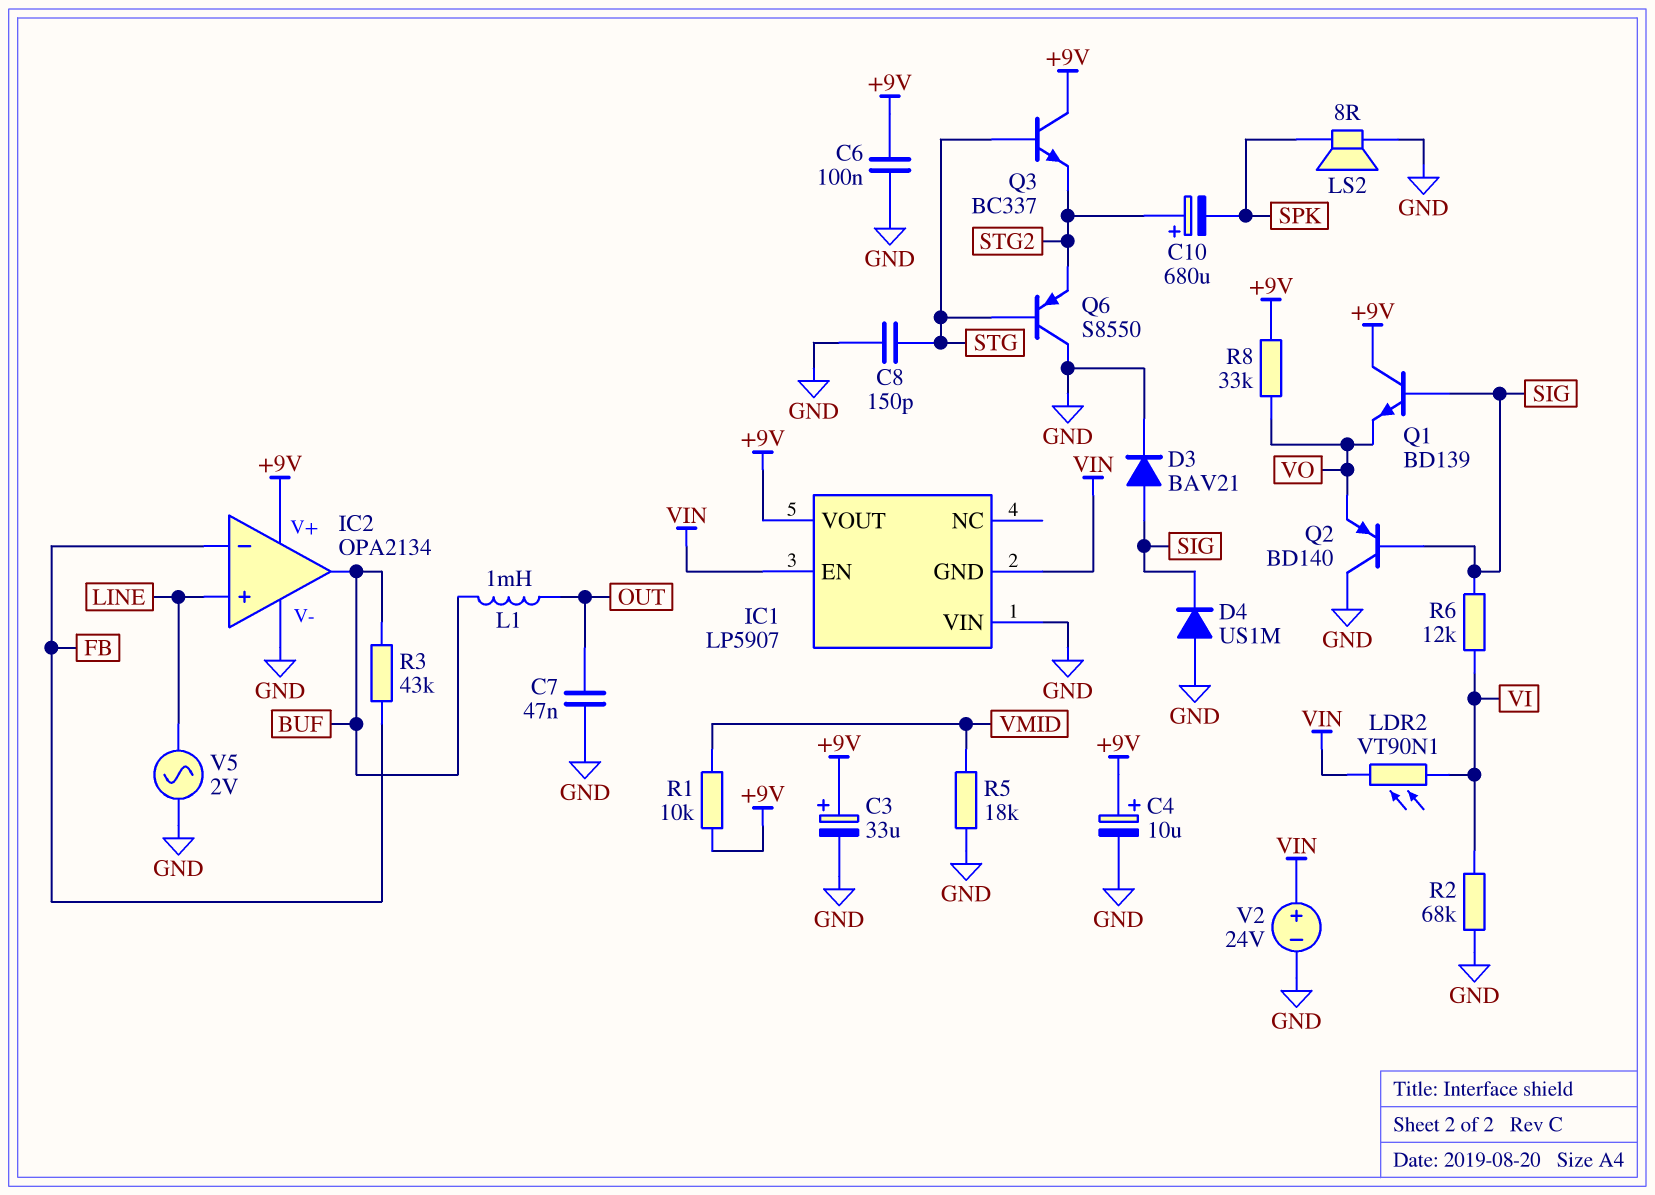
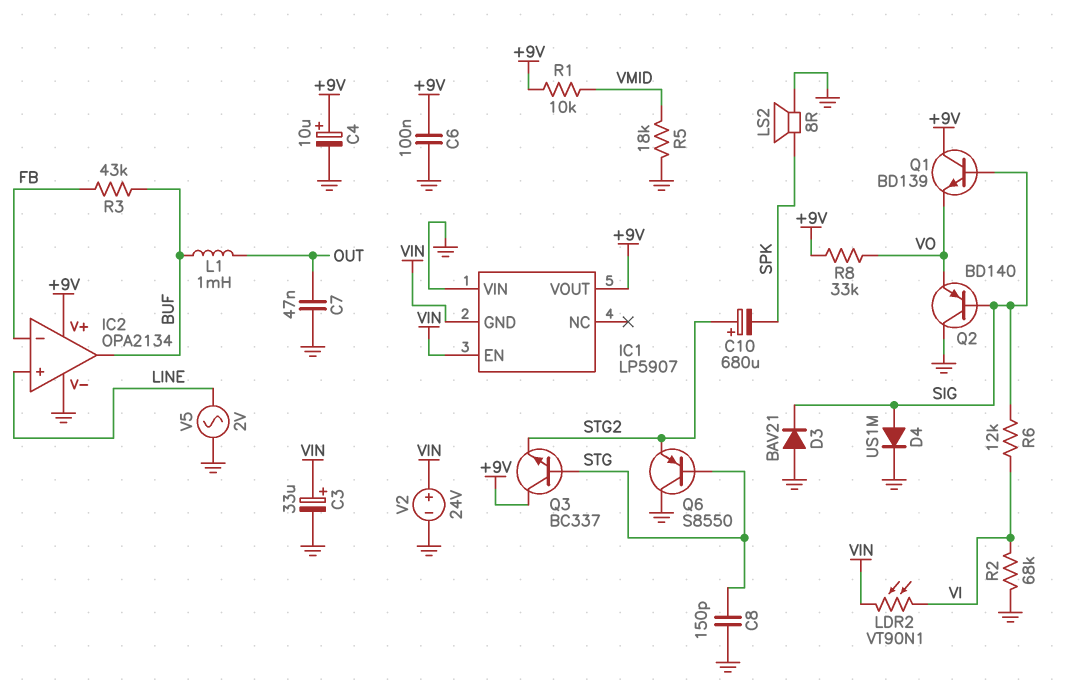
C3: 33uF (plus +9V, minus GND) -> 33uF (plus VIN, minus GND)
D3: diode BAV21 (A SIG, K GND) -> diode BAV21 (A GND, K SIG)
D4: diode US1M (A GND, K SIG) -> diode US1M (A SIG, K GND)

